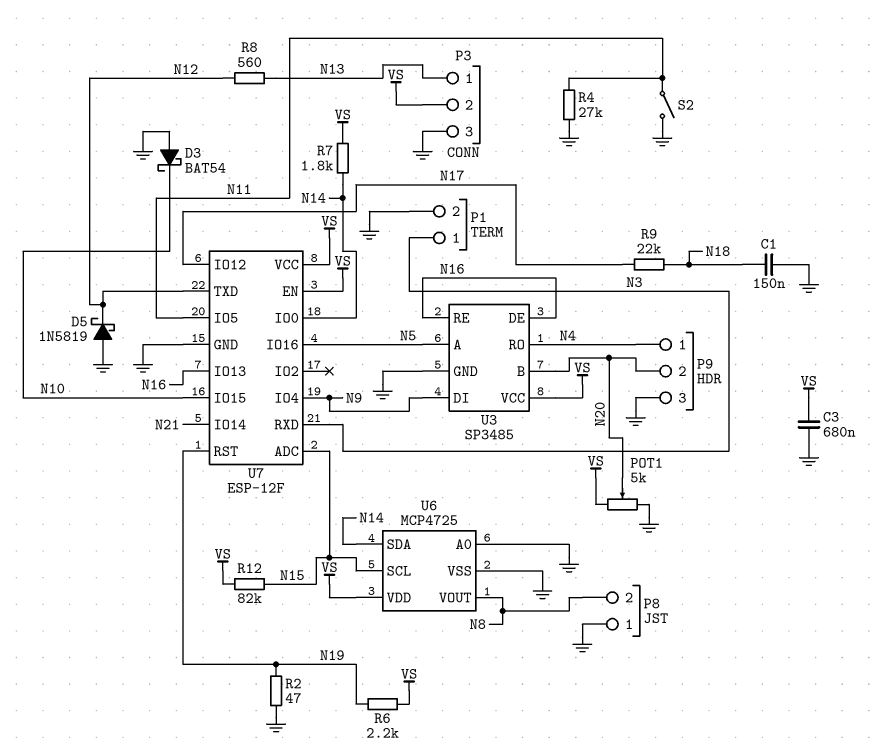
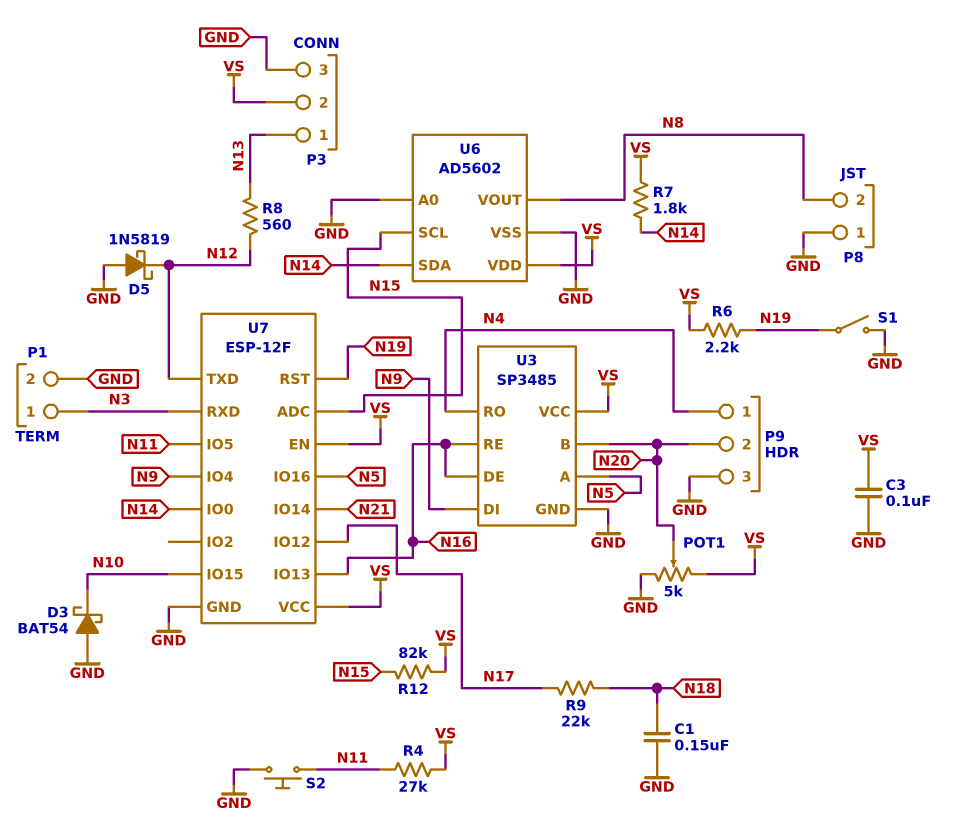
C3: 680nF (GND, VS) -> 100nF (GND, VS)
R2: 47 (GND, N19) -> none
R4: 27k (GND, N11) -> 27k (N11, VS)
S1: none -> switch (GND, N19)
S2: switch (GND, N11) -> button (GND, N11)
U6: MCP4725 -> AD5602

